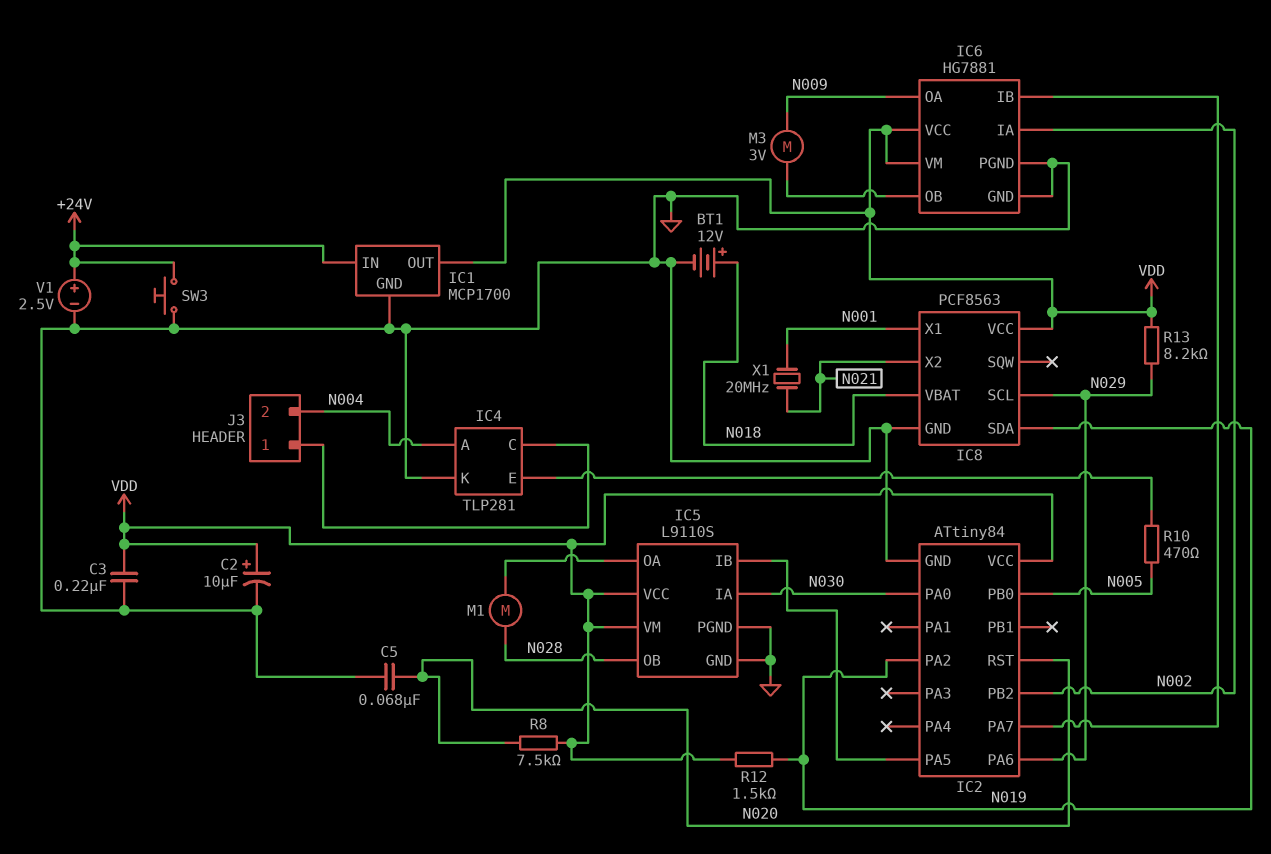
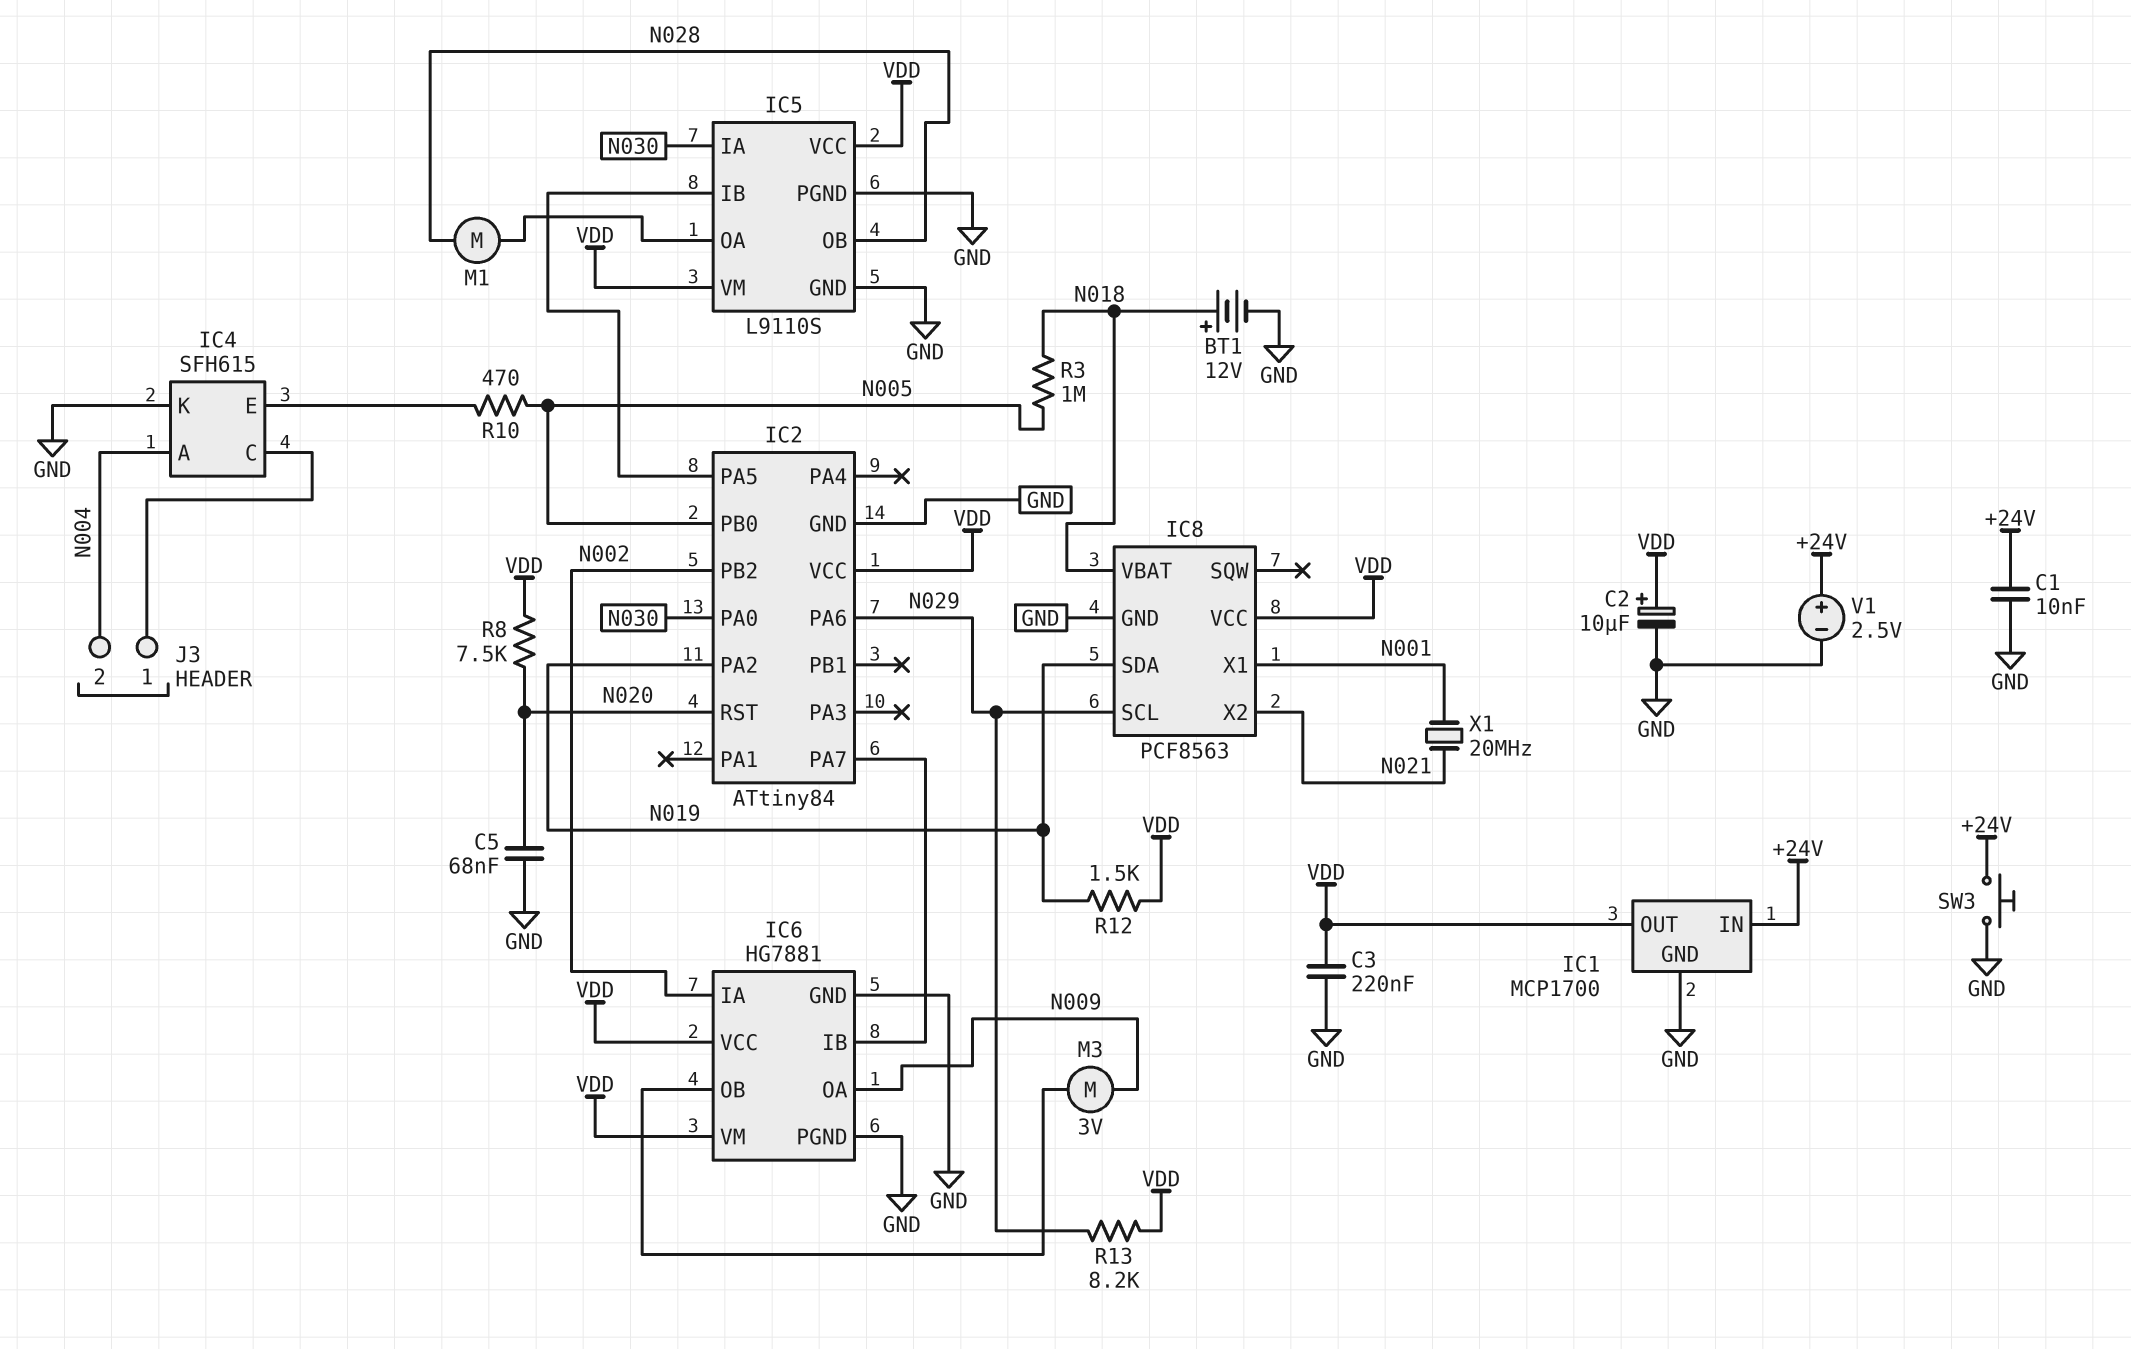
C1: none -> 10nF (+24V, GND)
IC4: TLP281 -> SFH615
R3: none -> 1M (N005, N018)

